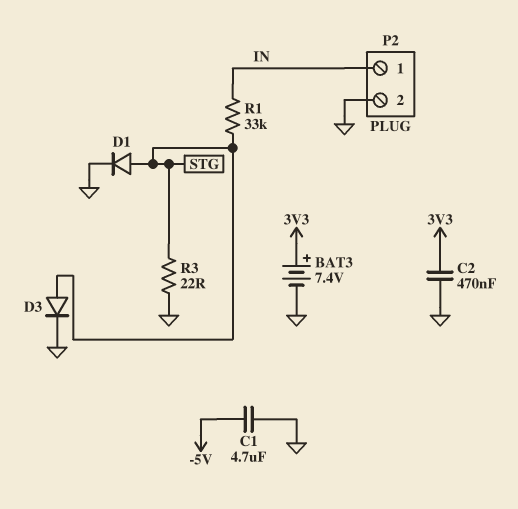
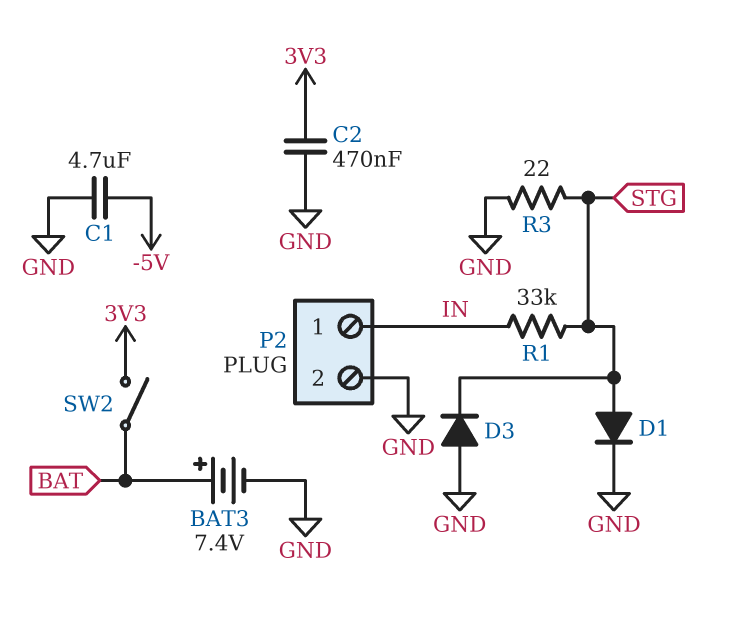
BAT3: 7.4V (plus 3V3, minus GND) -> 7.4V (plus BAT, minus GND)
D3: diode (A STG, K GND) -> diode (A GND, K STG)
SW2: none -> switch (3V3, BAT)

